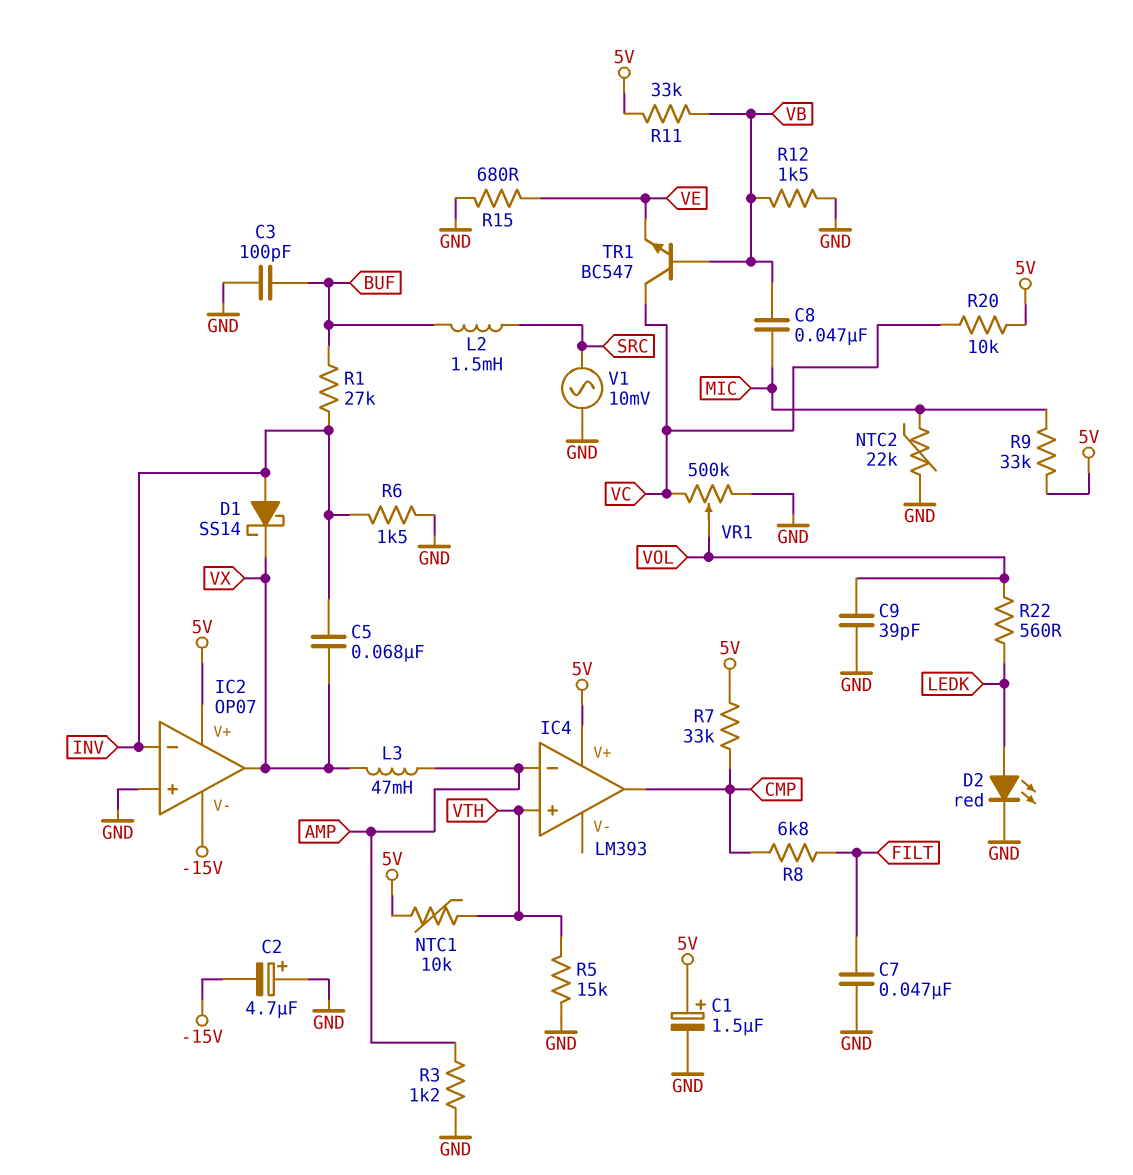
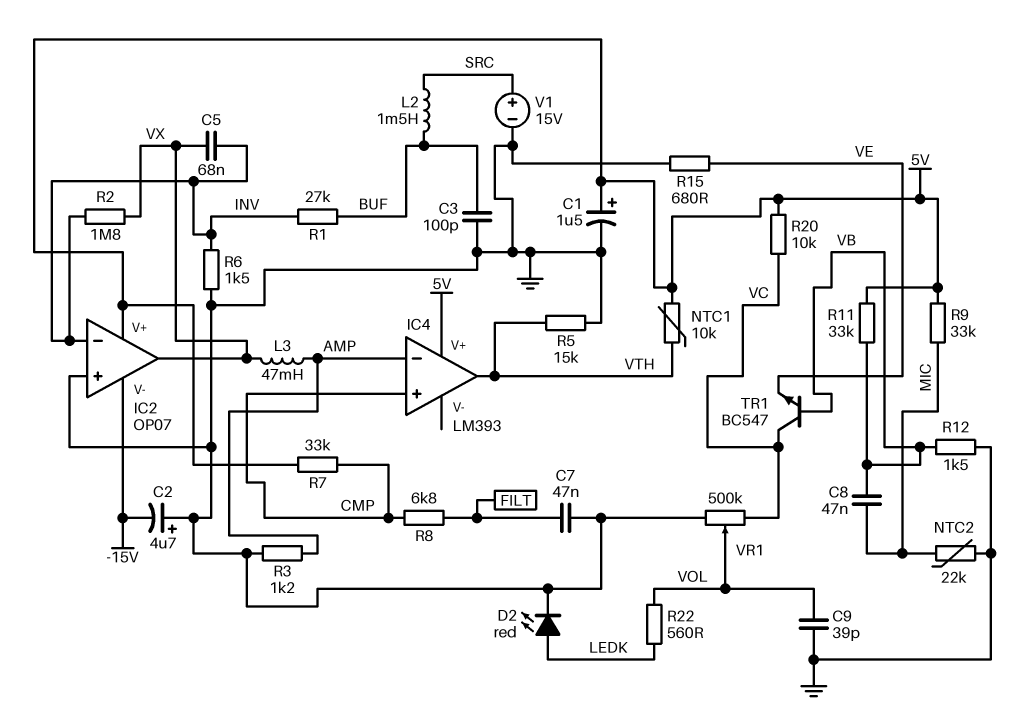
D1: schottky SS14 (A INV, K VX) -> none
IC4 pin in+: VTH -> CMP
IC4 pin out: CMP -> VTH
R2: none -> 1.8M (INV, VX)
V1: AC 10mV (GND, SRC) -> 15V (plus SRC, minus GND)

